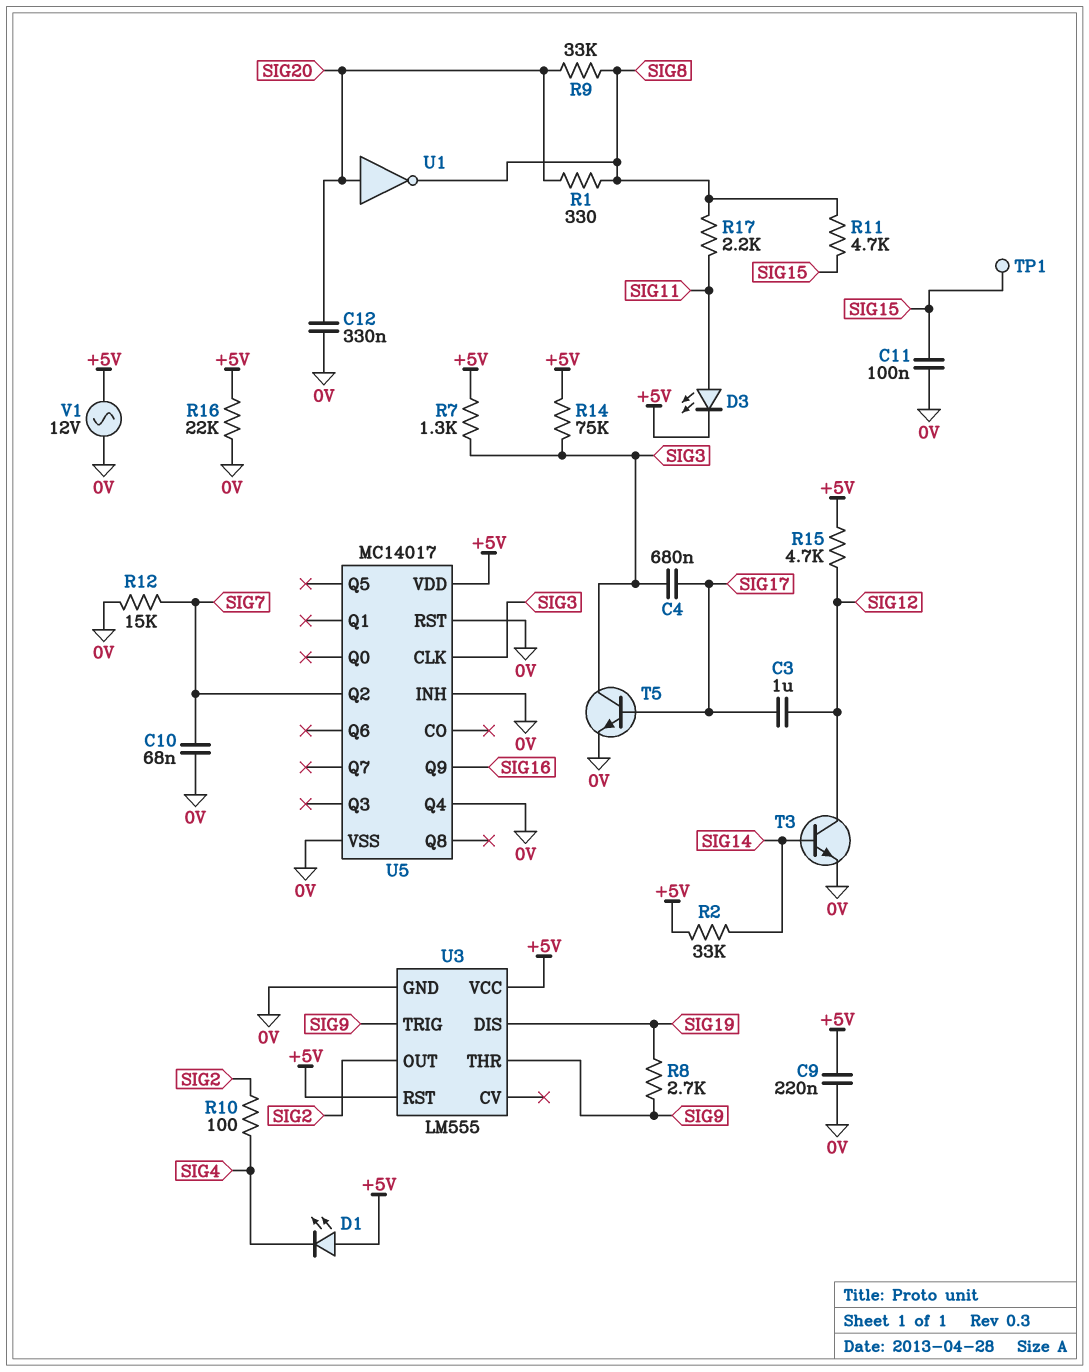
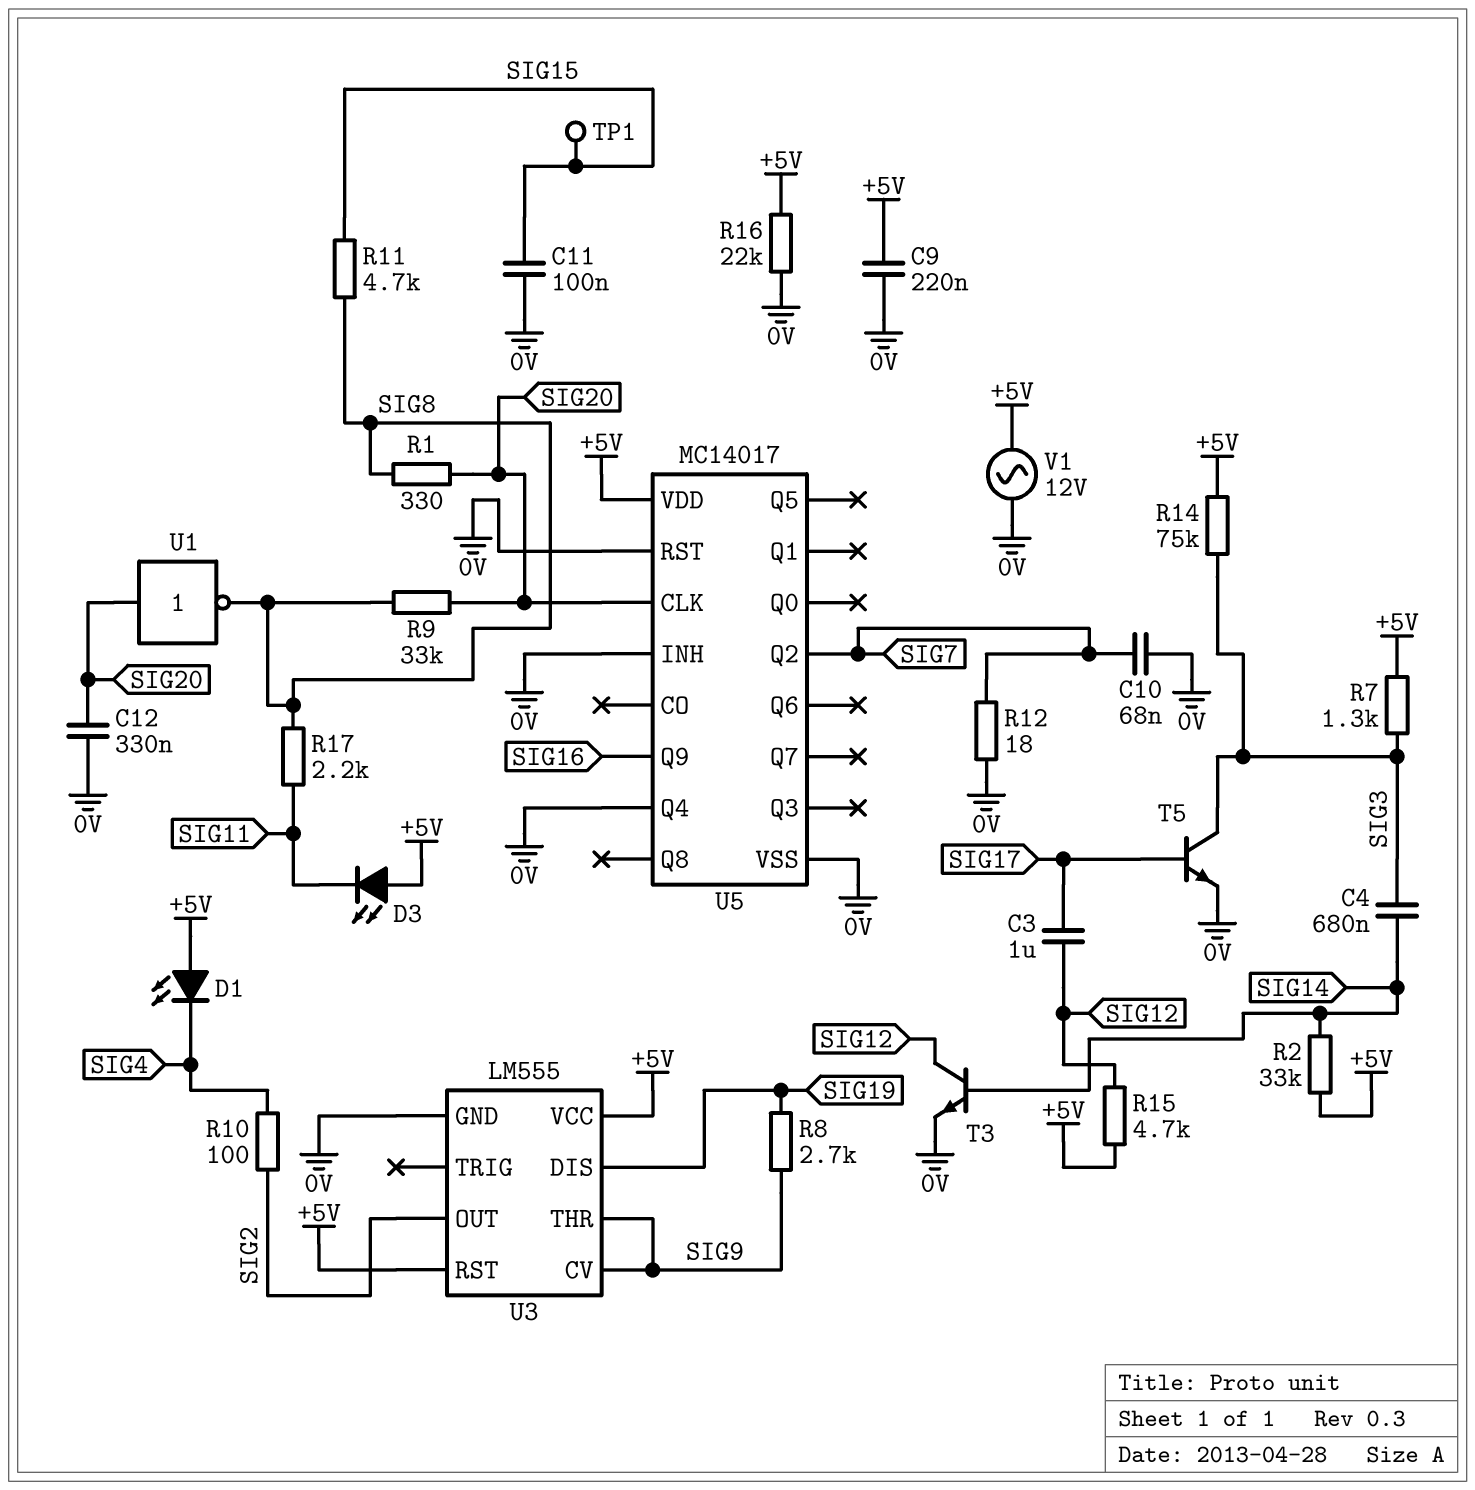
C4: 680nF (SIG3, SIG17) -> 680nF (SIG3, SIG14)
D3: LED (A SIG11, K +5V) -> LED (A +5V, K SIG11)
R12: 15k (0V, SIG7) -> 18 (0V, SIG7)
U3 pin CV: none -> SIG9
U3 pin TRIG: SIG9 -> none
U5 pin CLK: SIG3 -> SIG20

